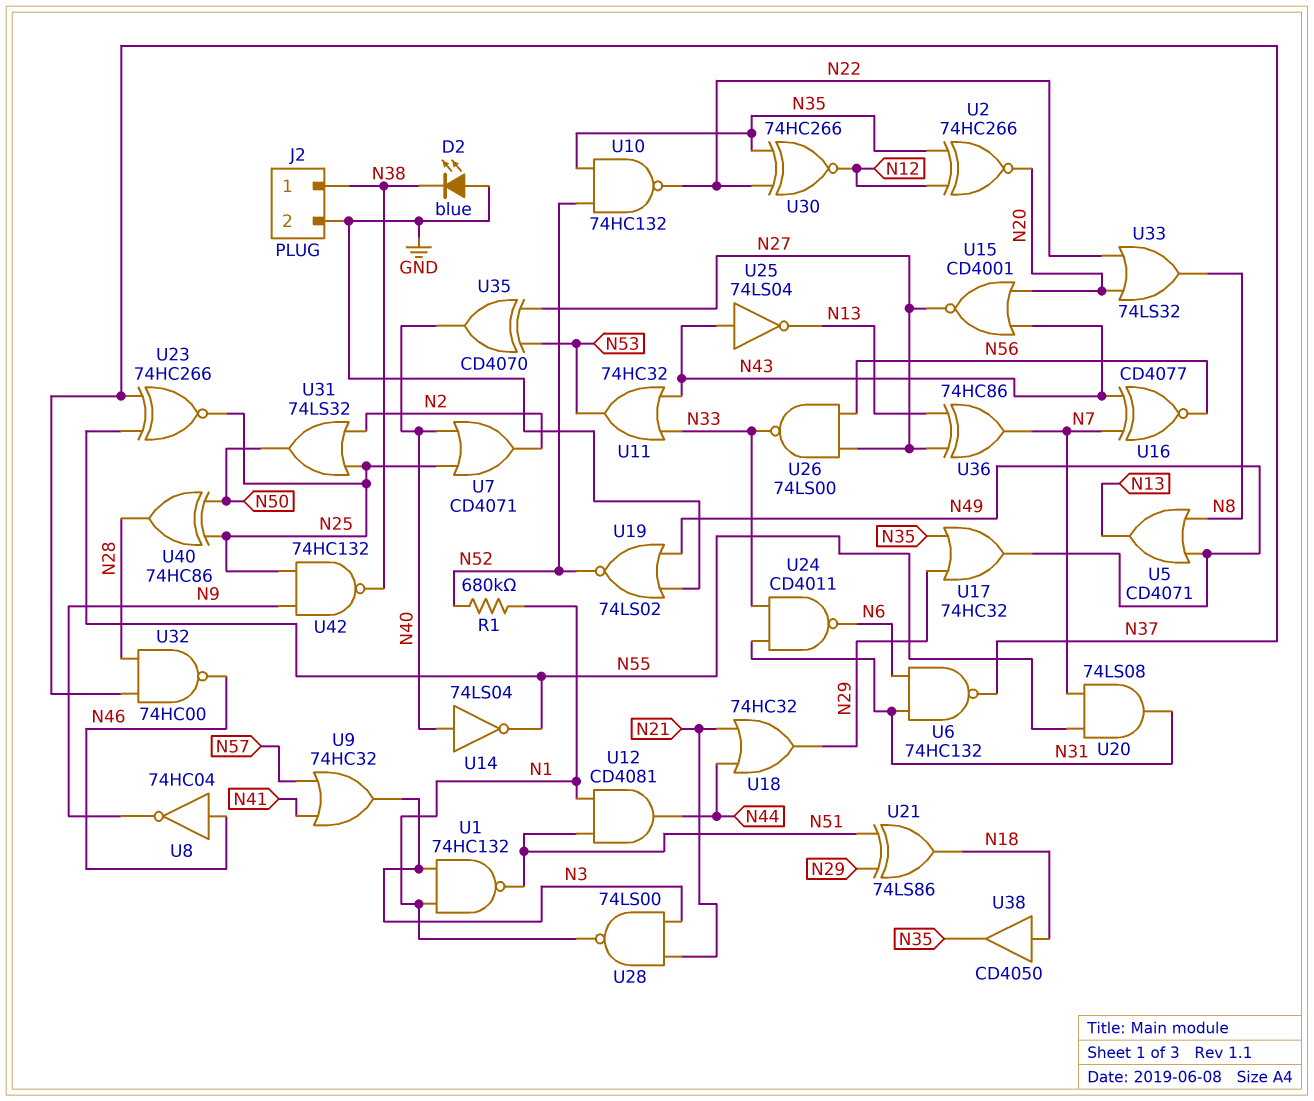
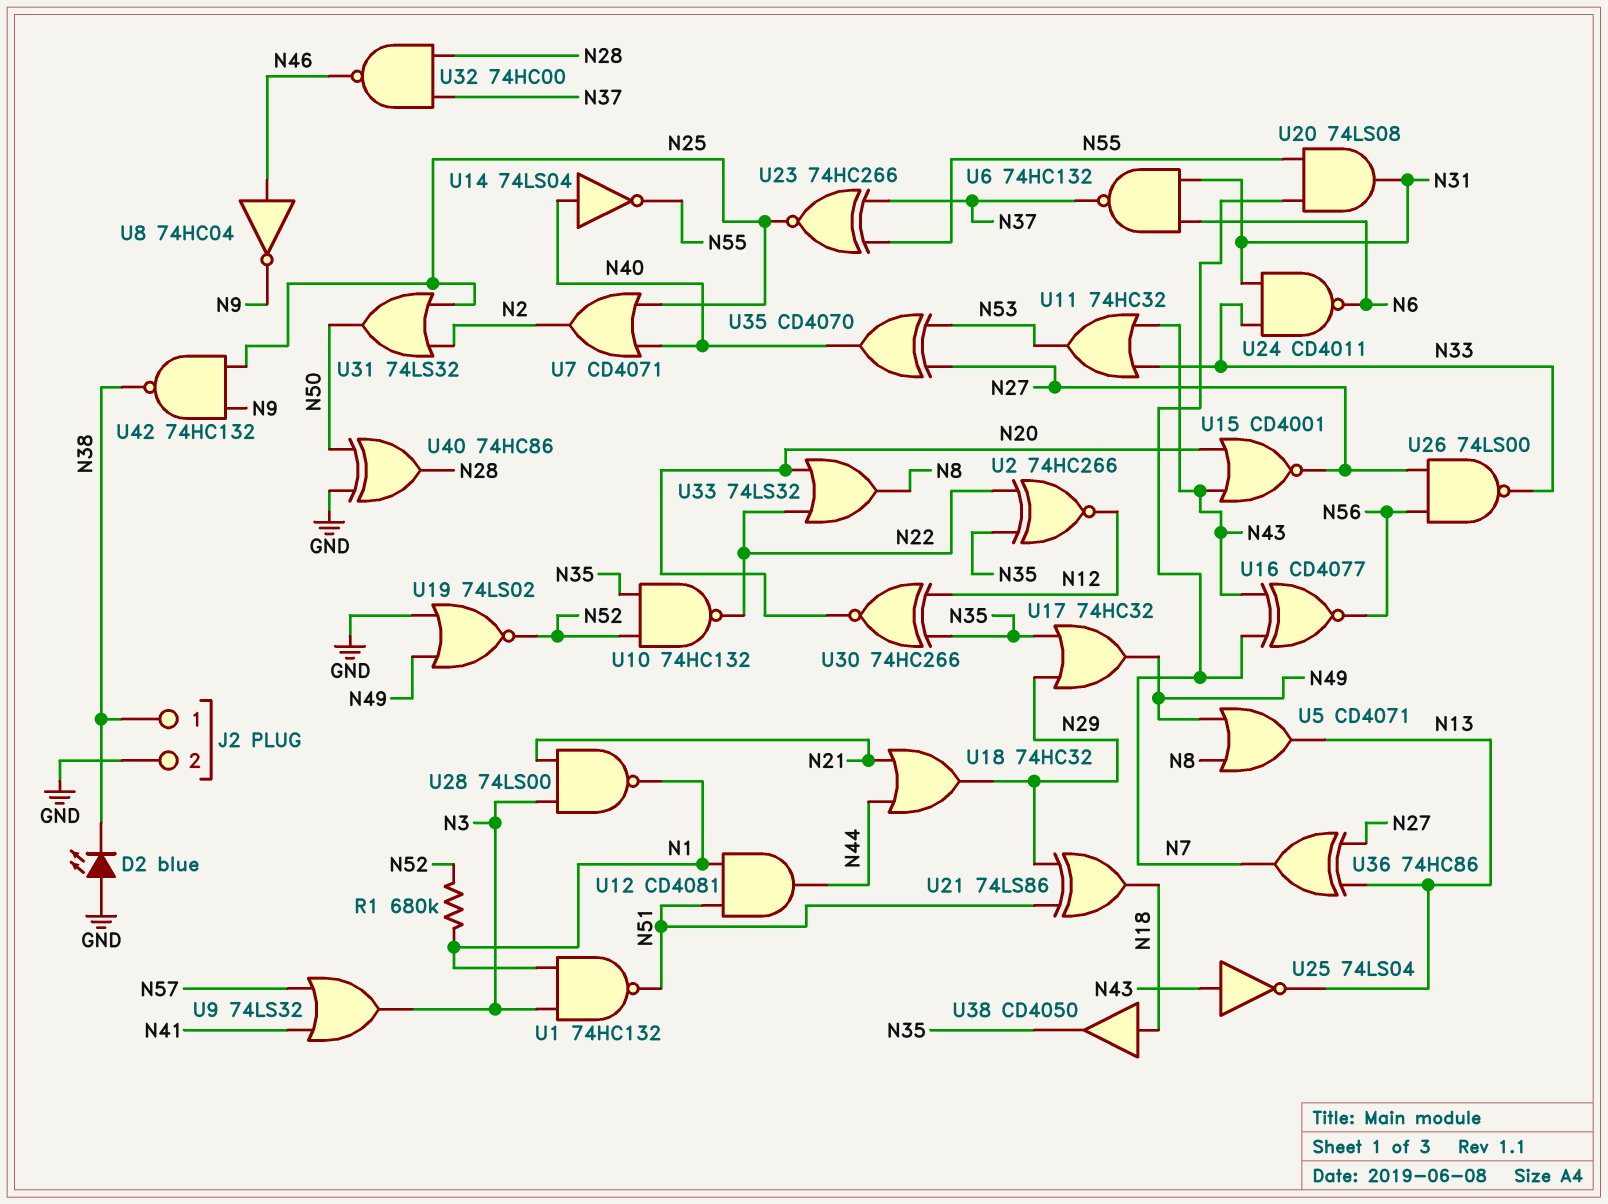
U2: XNOR 74HC266 (in N12, in N35, out N20) -> XNOR 74HC266 (in N22, in N35, out N12)
U9: OR 74HC32 (in N41, in N57, out N3) -> OR 74LS32 (in N41, in N57, out N3)
U30: XNOR 74HC266 (in N22, in N35, out N12) -> XNOR 74HC266 (in N12, in N35, out N20)
U40: XOR 74HC86 (in N25, in N50, out N28) -> XOR 74HC86 (in GND, in N50, out N28)

